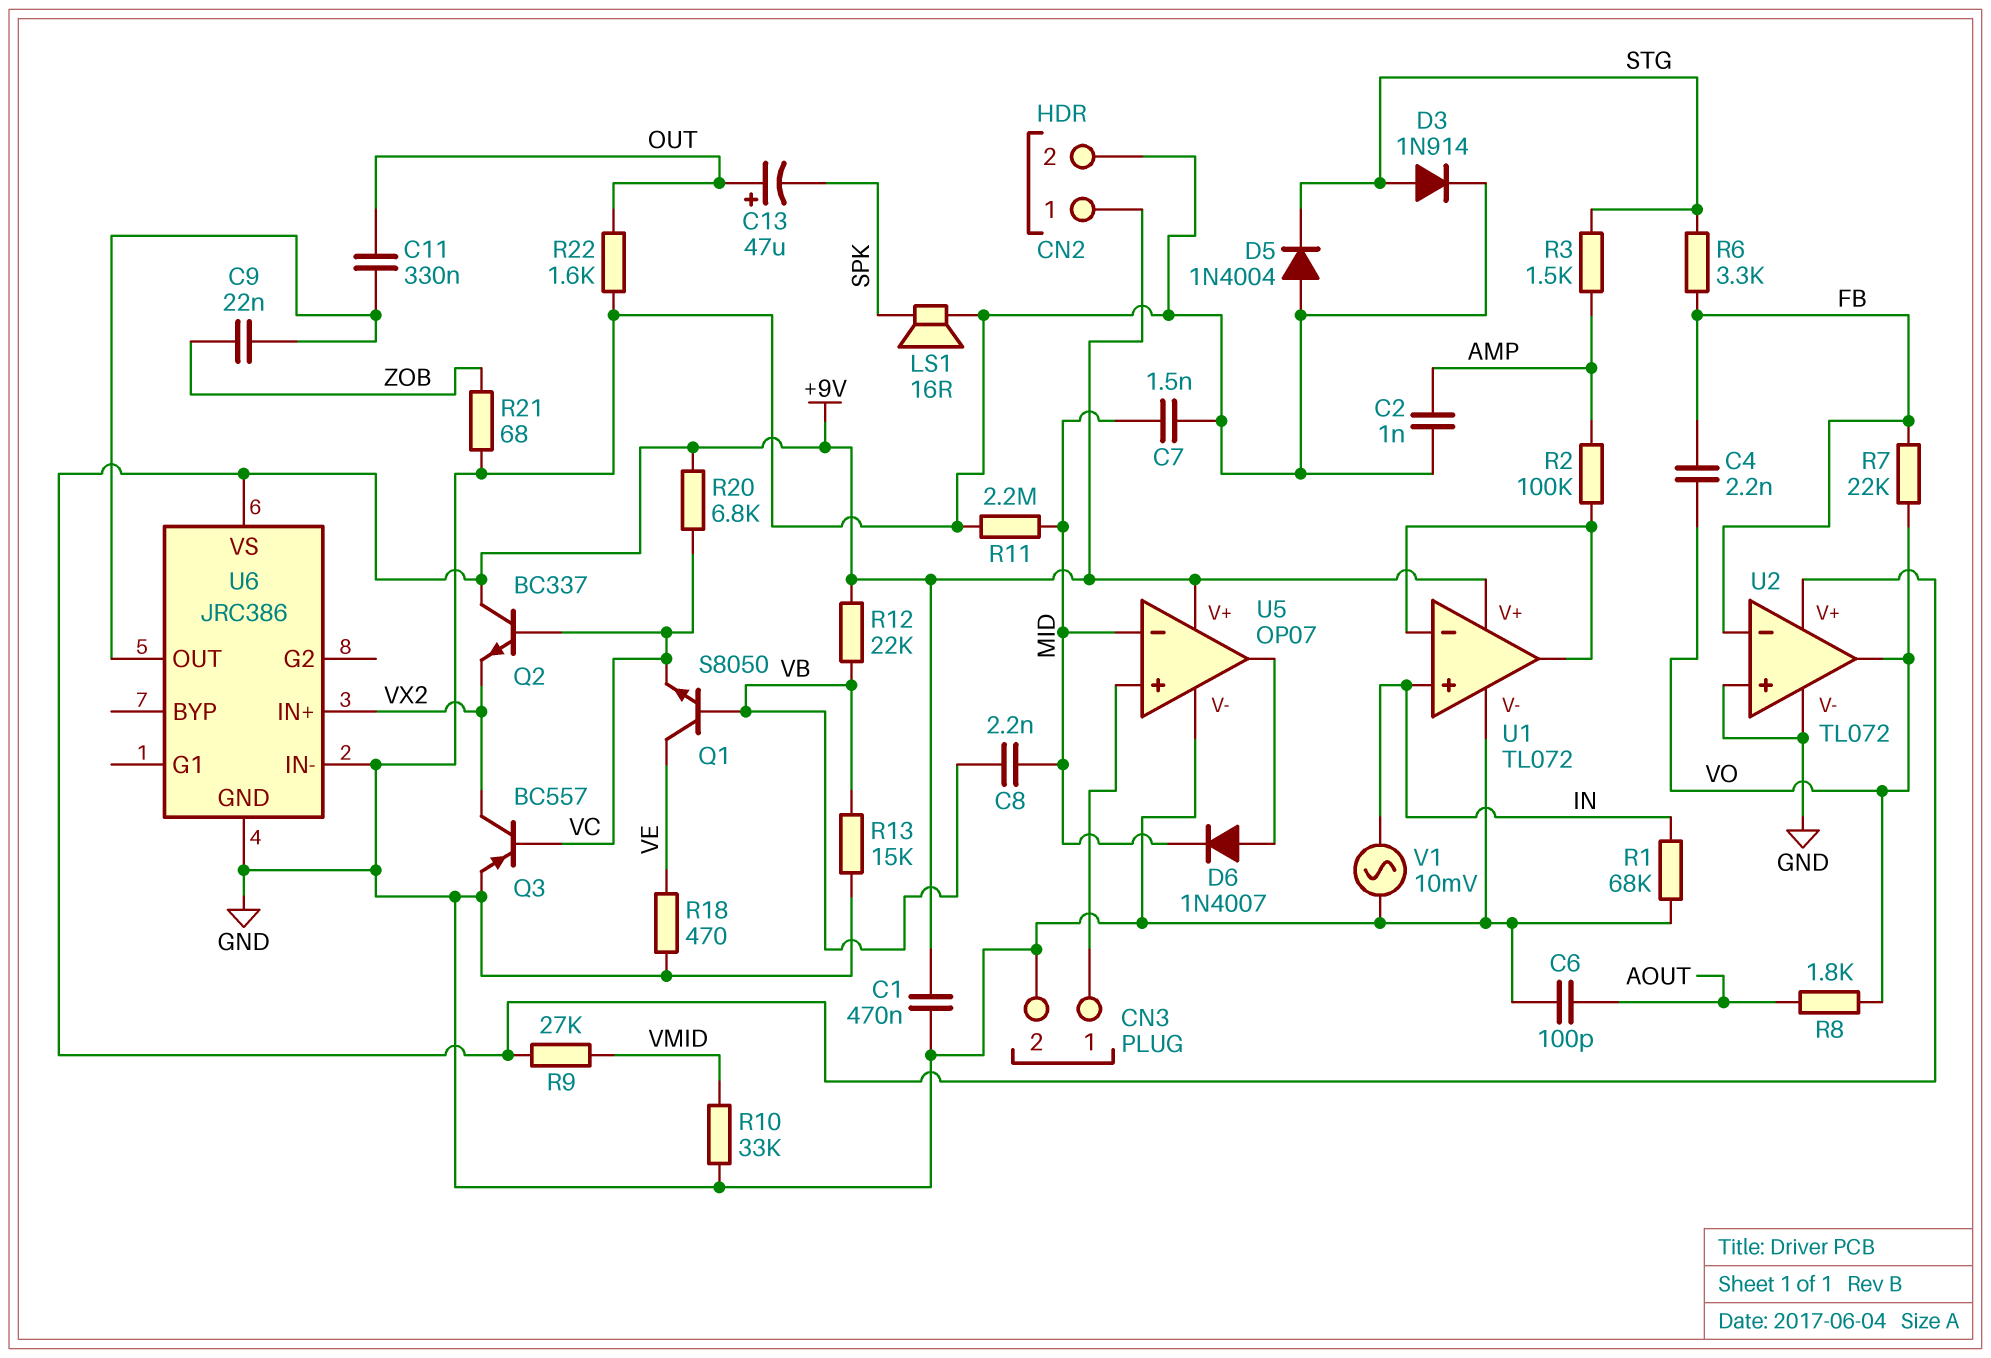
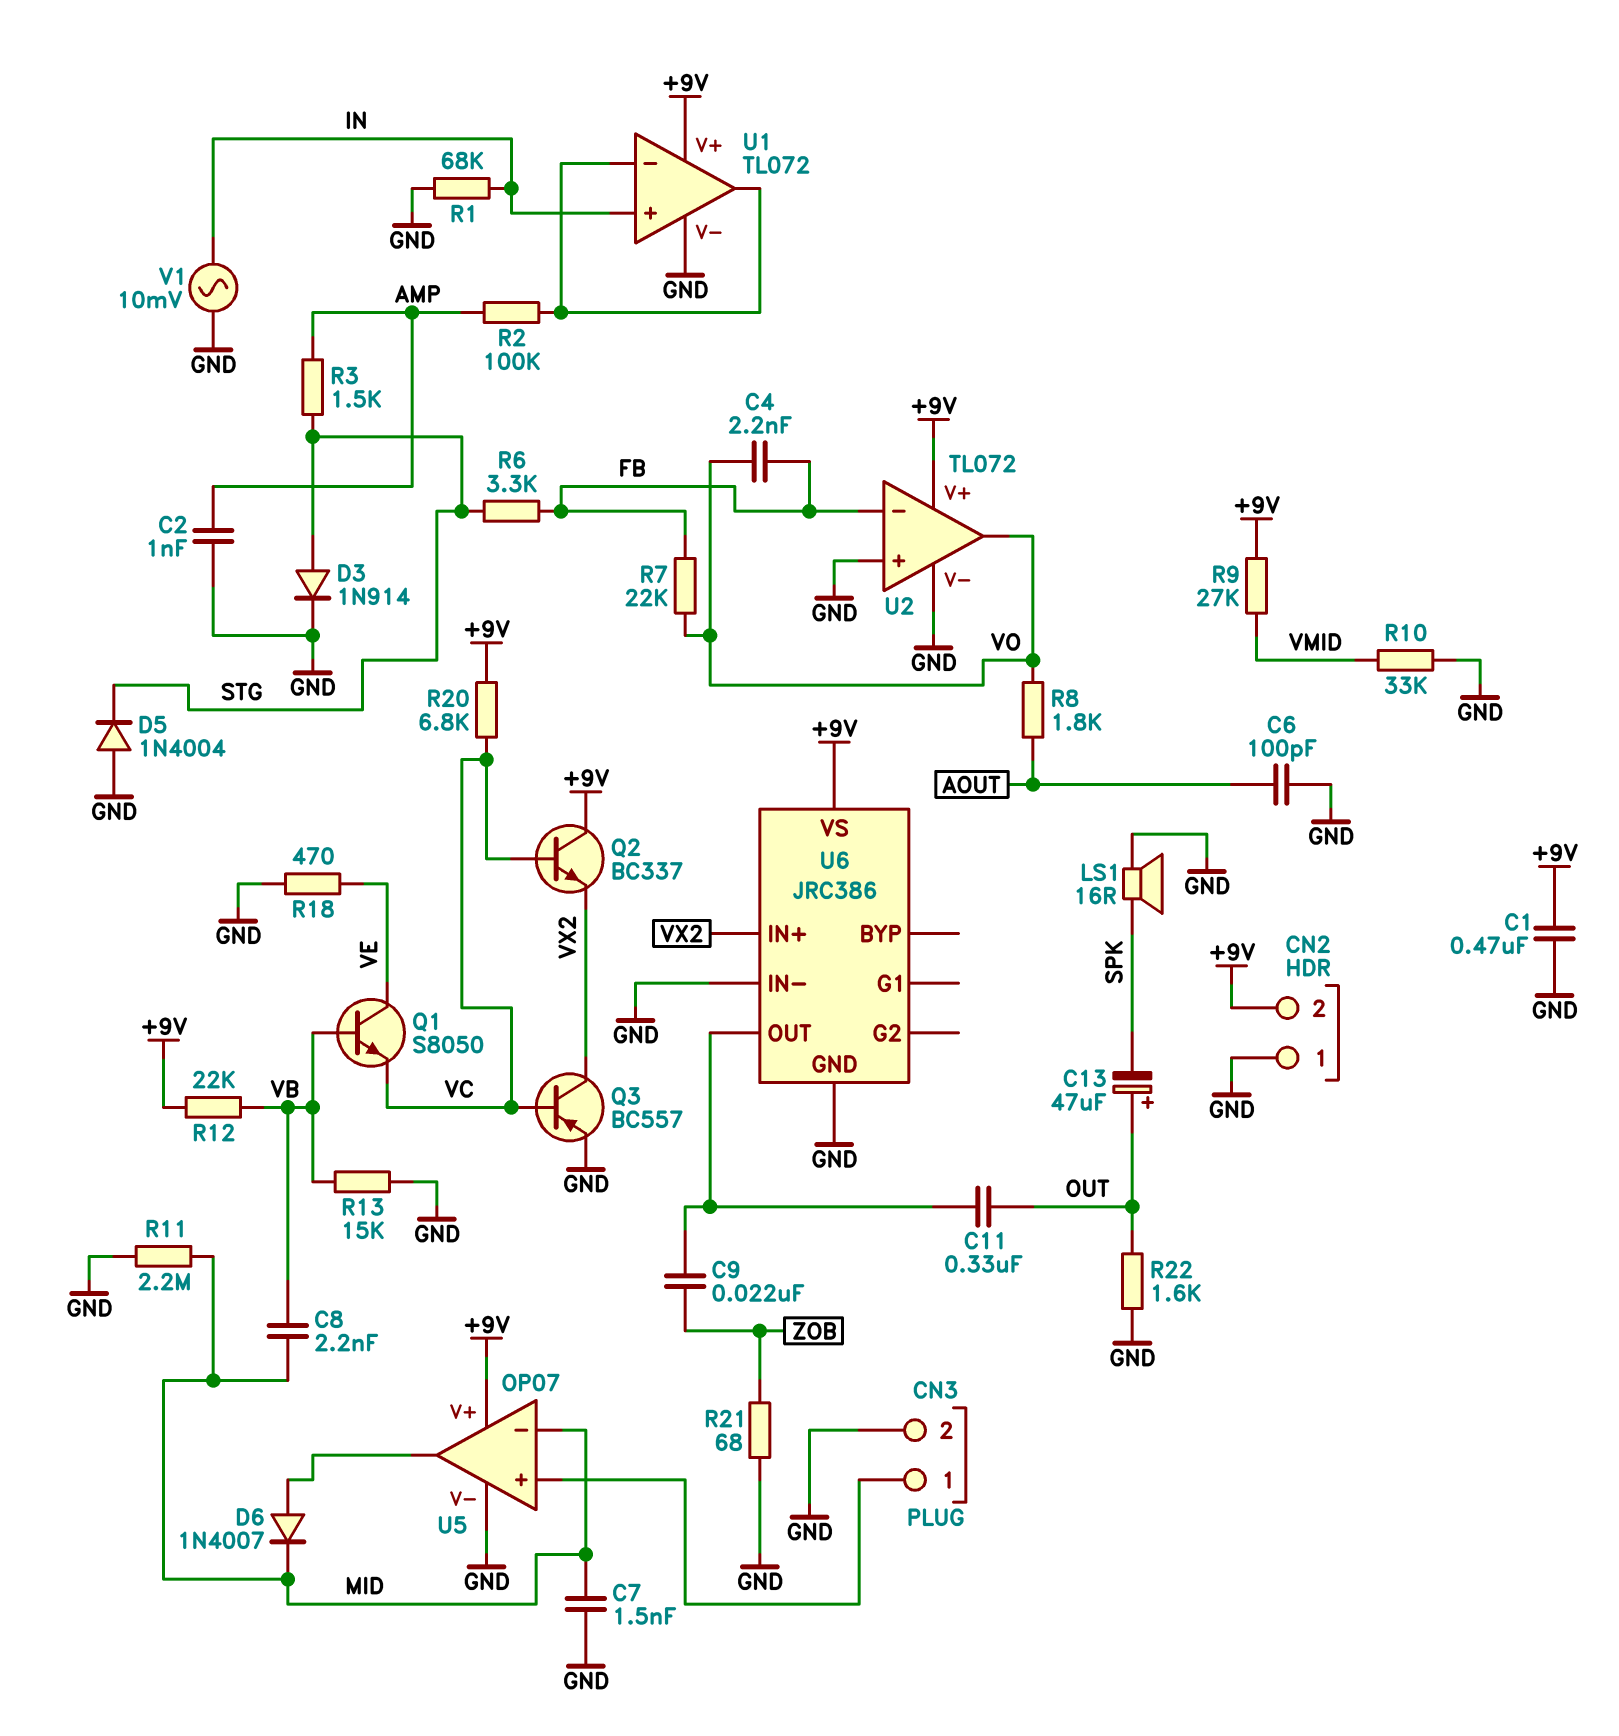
CN2 pin 1: +9V -> GND
CN2 pin 2: GND -> +9V

